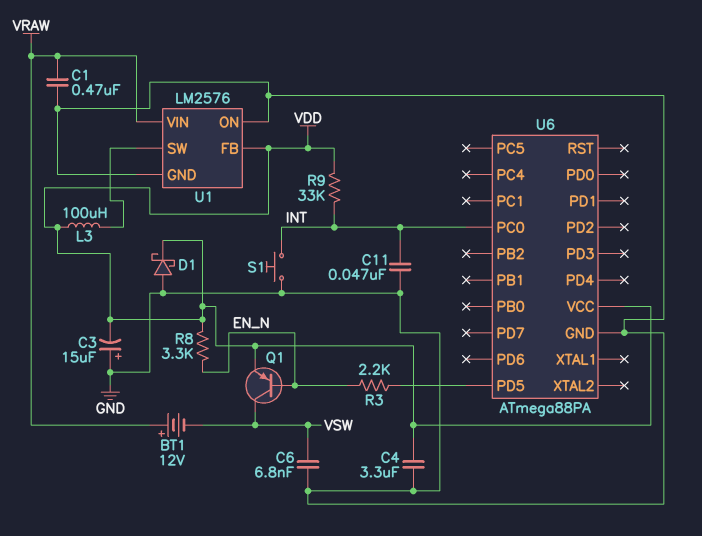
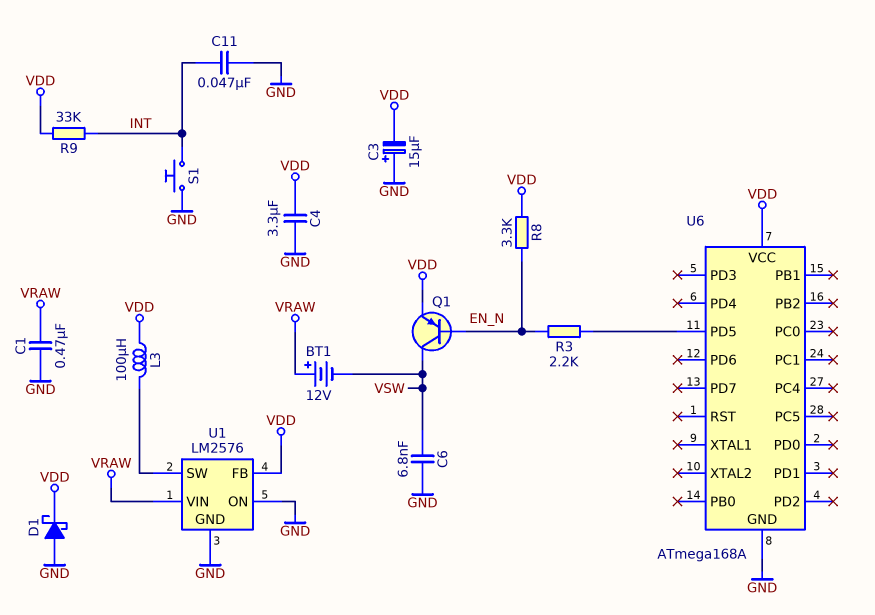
U6: ATmega88PA -> ATmega168A
U6 pin PC0: INT -> none

